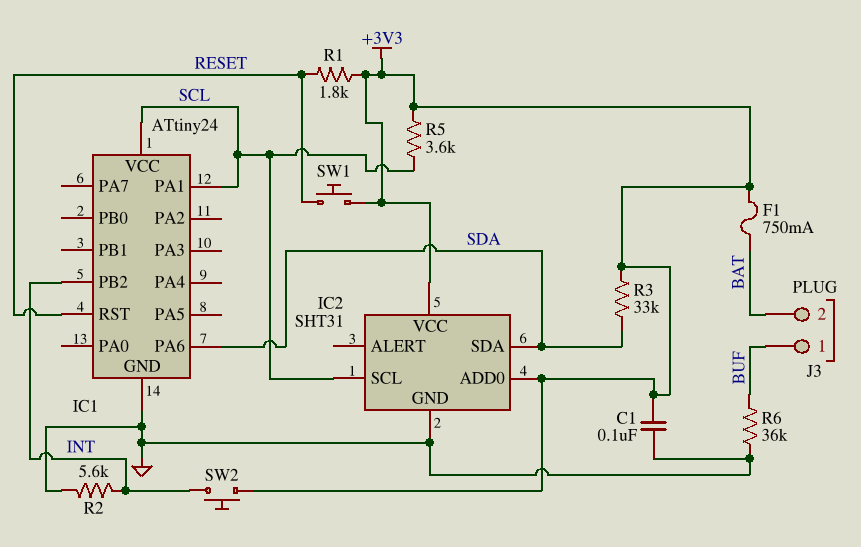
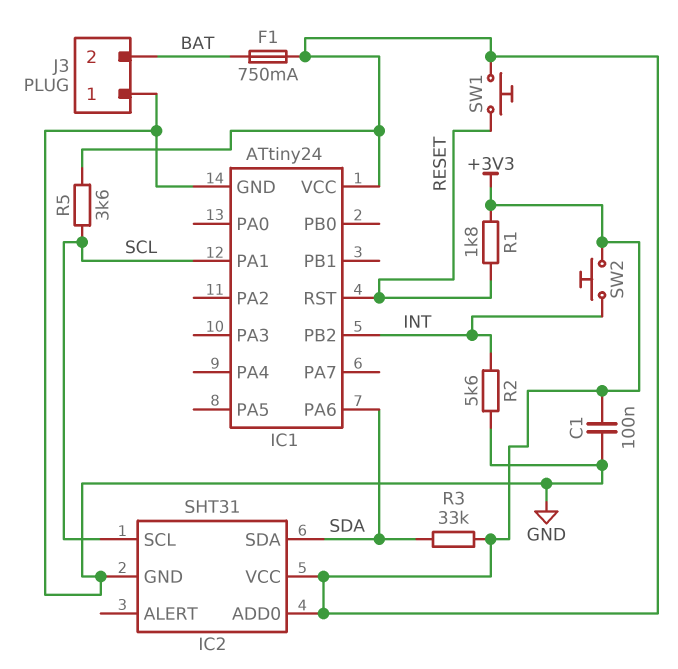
IC1 pin VCC: SCL -> +3V3
J3 pin 1: BUF -> GND
R6: 36k (BUF, GND) -> none

